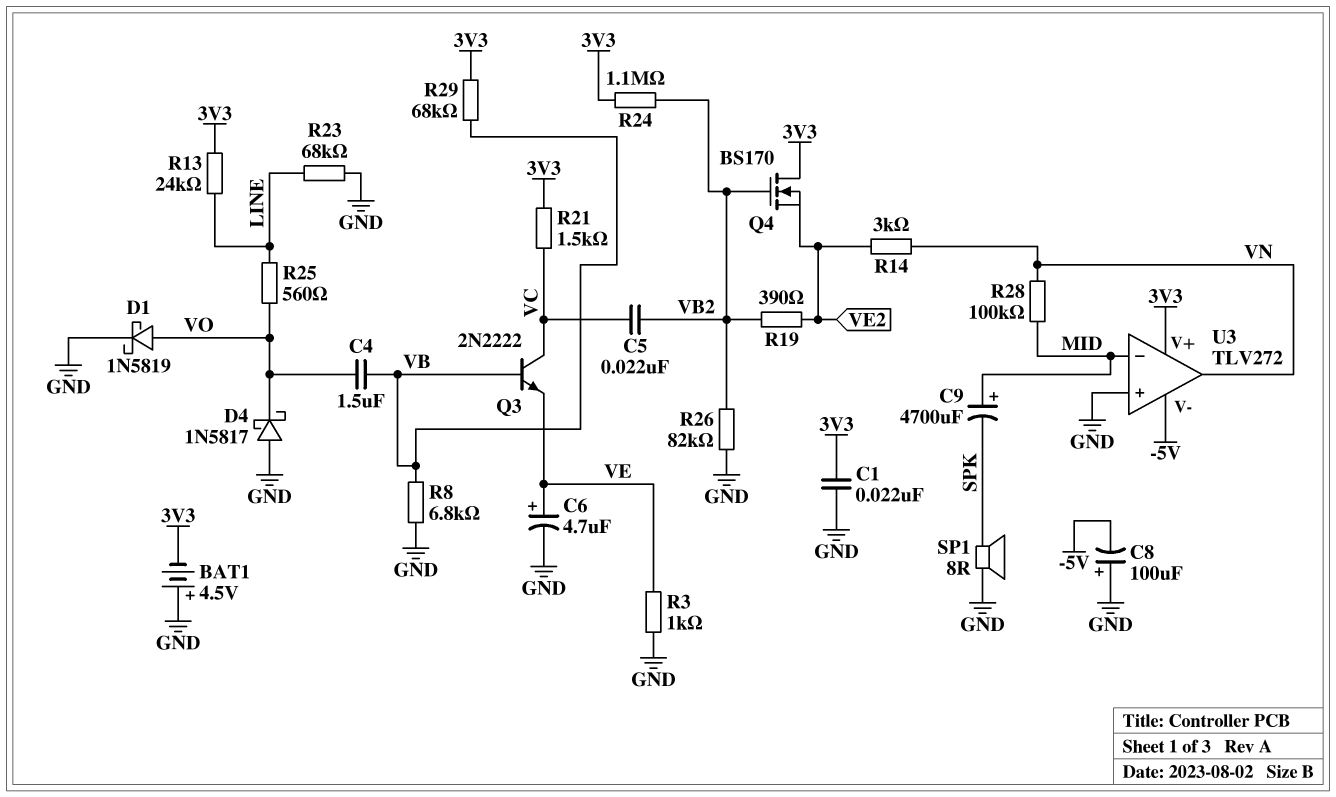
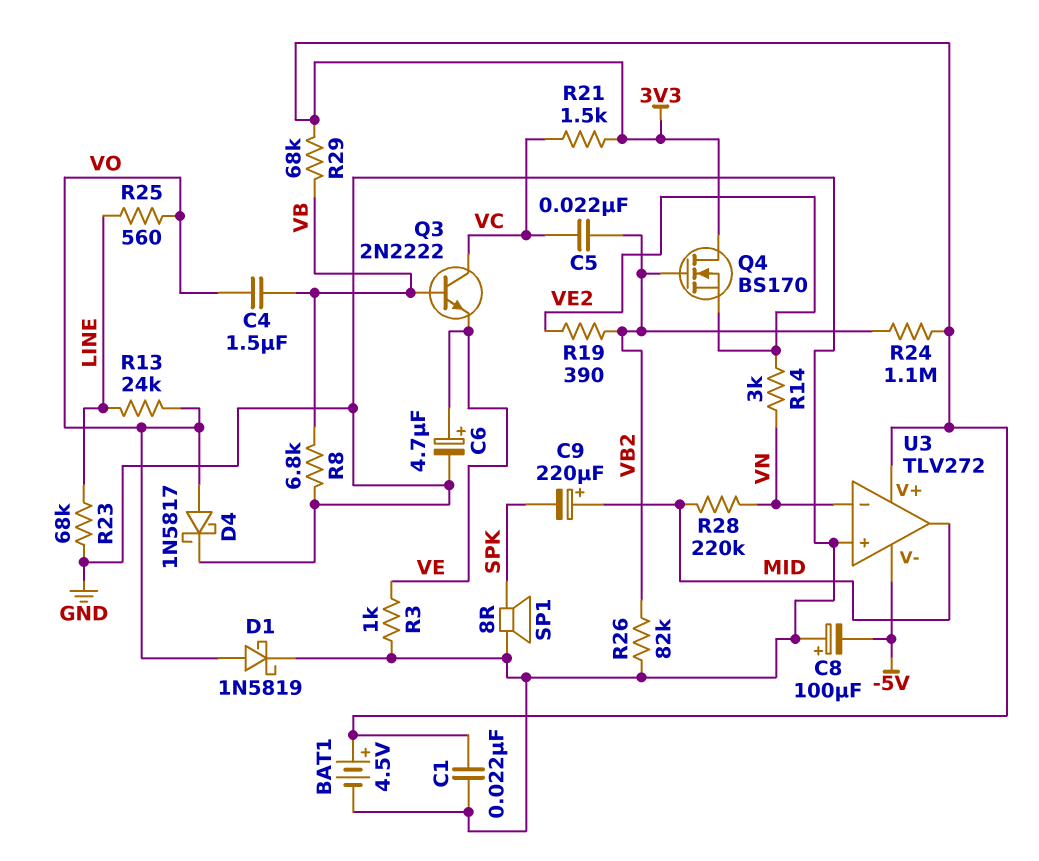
BAT1: 4.5V (plus GND, minus 3V3) -> 4.5V (plus 3V3, minus GND)
C9: 4700uF (plus MID, minus SPK) -> 220uF (plus MID, minus SPK)
D4: schottky 1N5817 (A GND, K VO) -> schottky 1N5817 (A VO, K GND)
R13: 24k (3V3, LINE) -> 24k (LINE, VO)
R28: 100k (MID, VN) -> 220k (MID, VN)
U3 pin in-: MID -> VN
U3 pin out: VN -> MID

